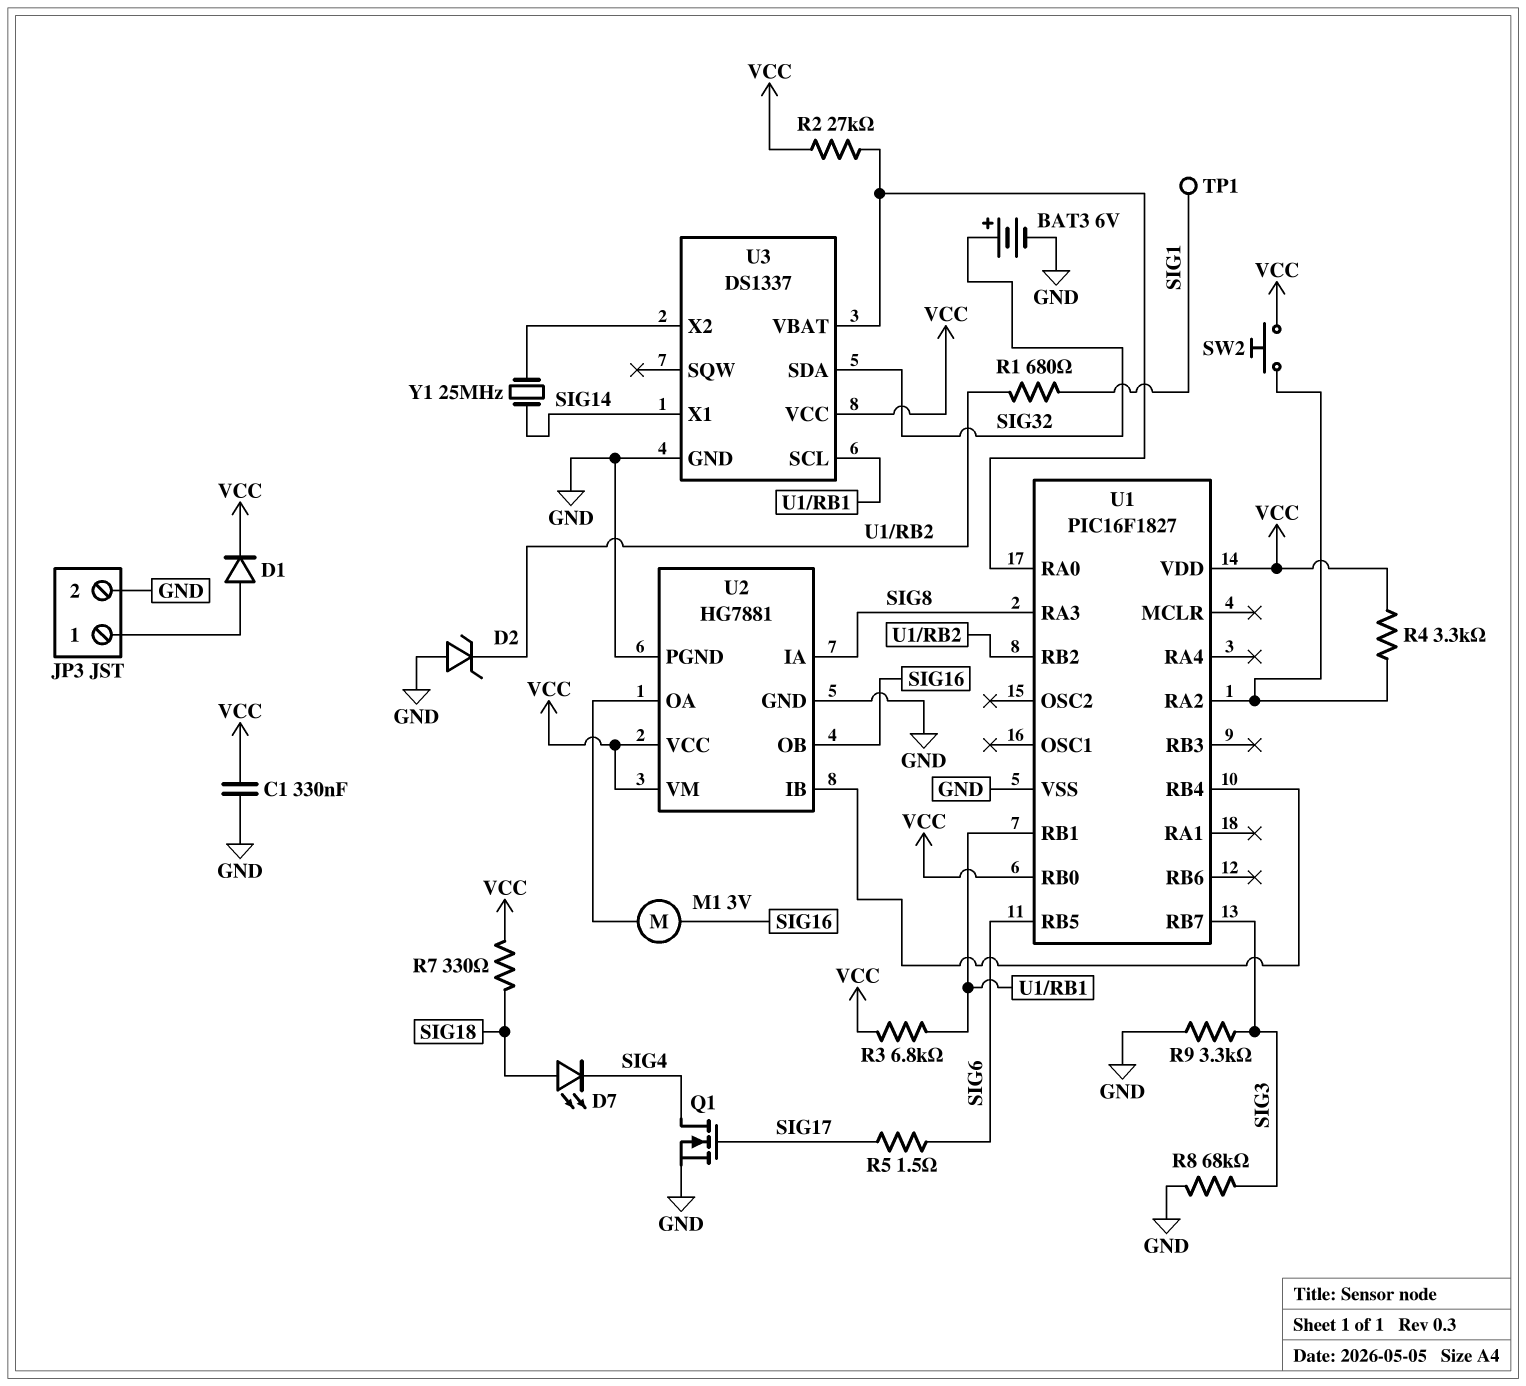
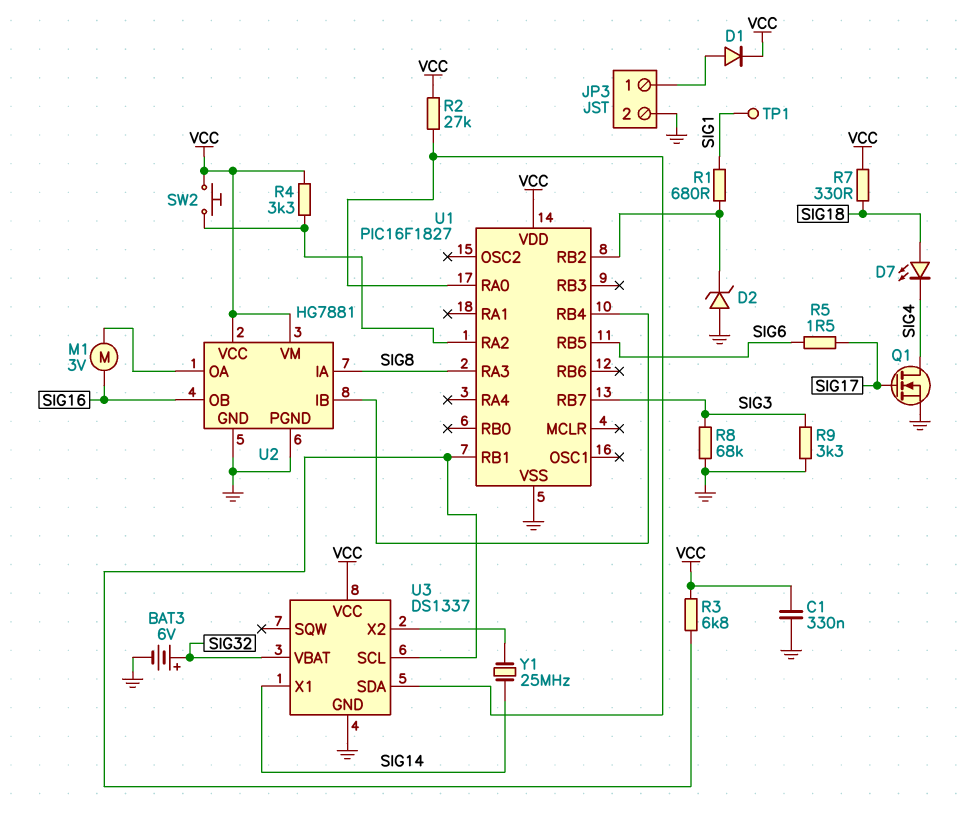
U1 pin RB0: VCC -> none
U3 pin SDA: SIG32 -> U1/RA0
U3 pin VBAT: U1/RA0 -> SIG32

